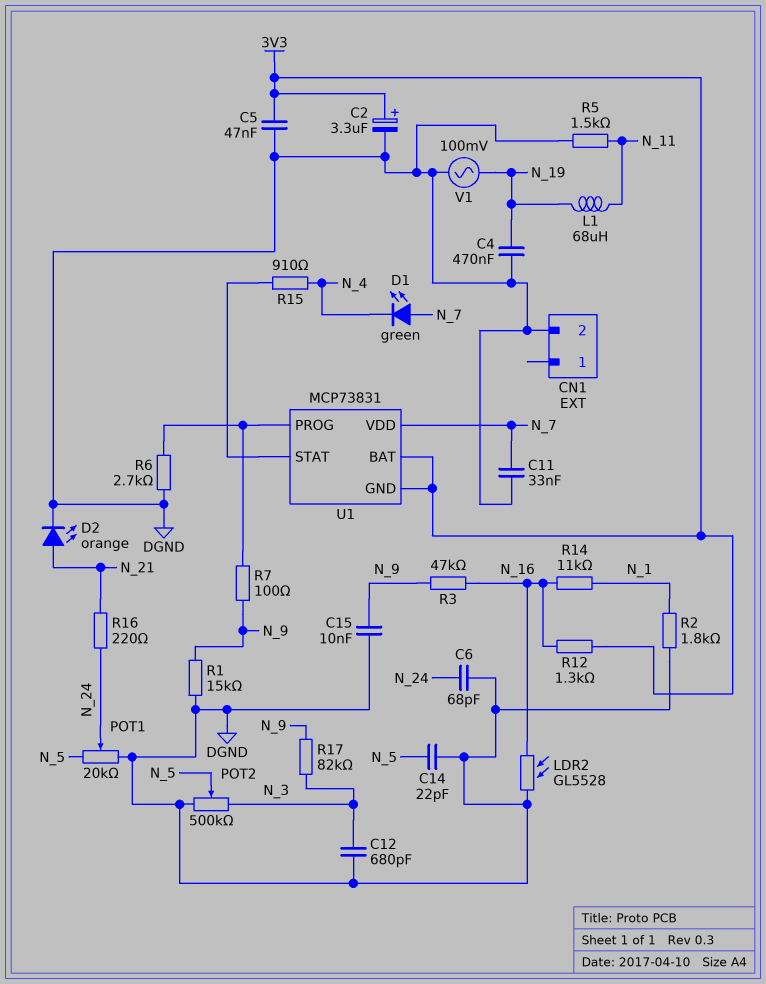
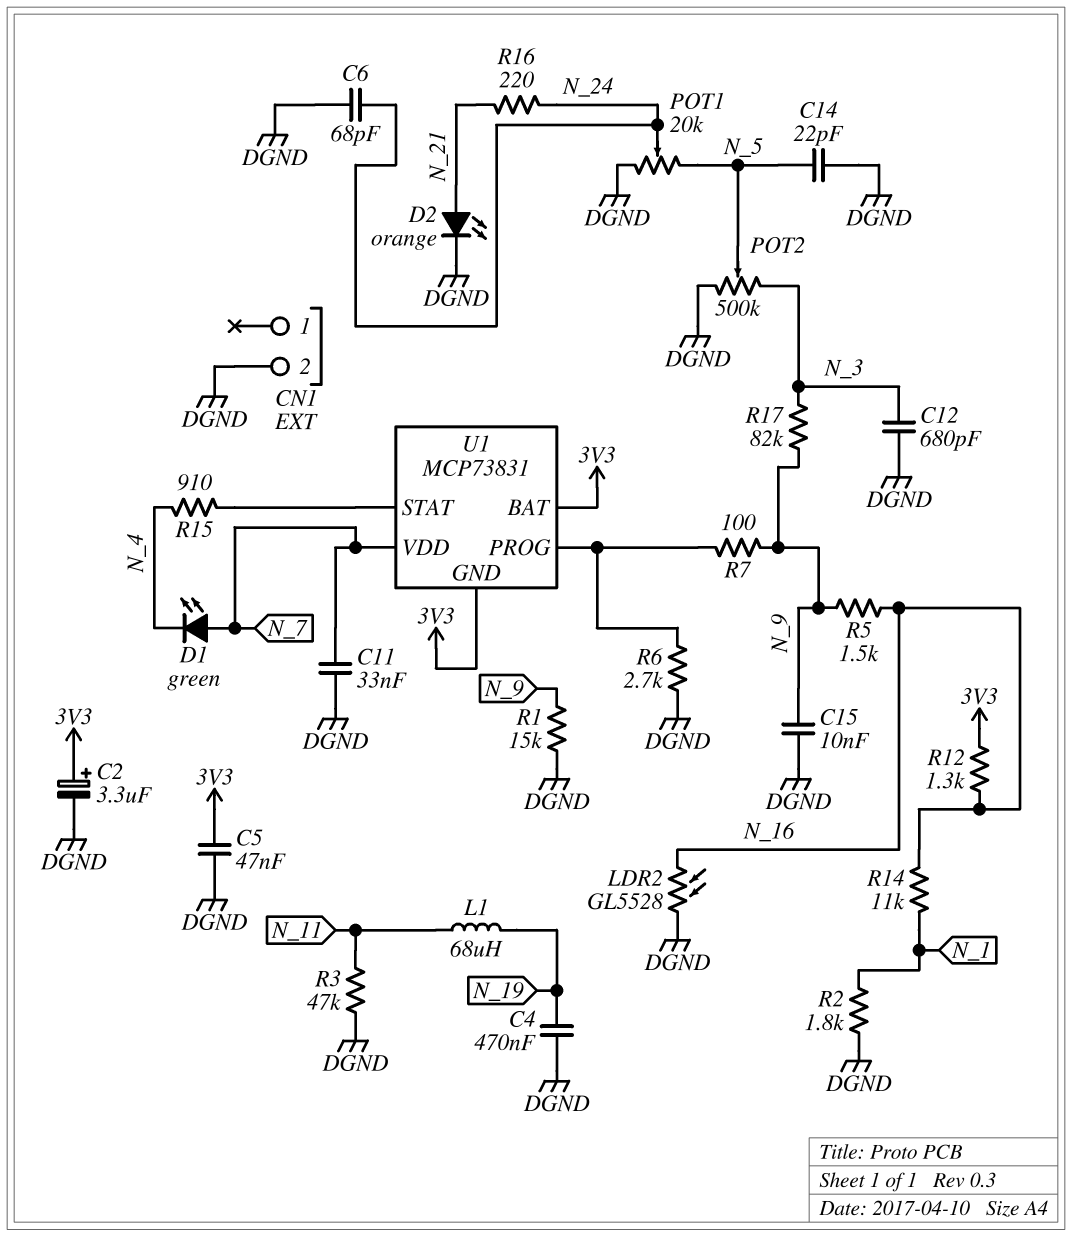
R3: 47k (N_9, N_16) -> 47k (DGND, N_11)
R5: 1.5k (DGND, N_11) -> 1.5k (N_9, N_16)
V1: AC 100mV (DGND, N_19) -> none

